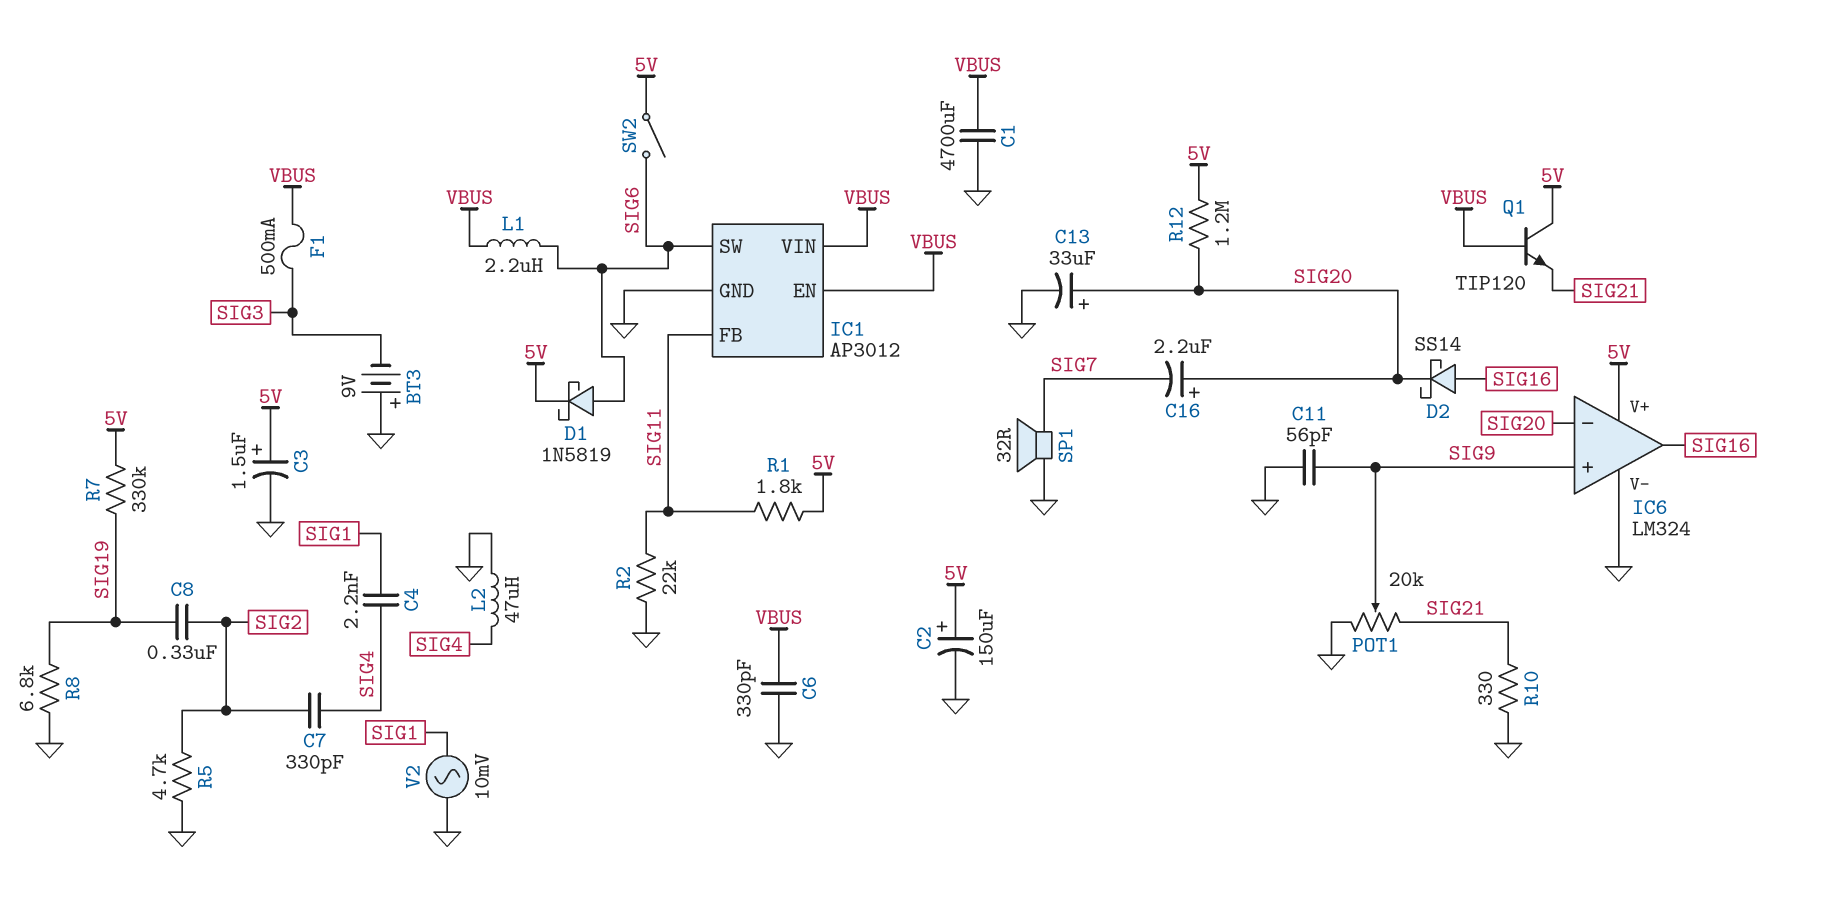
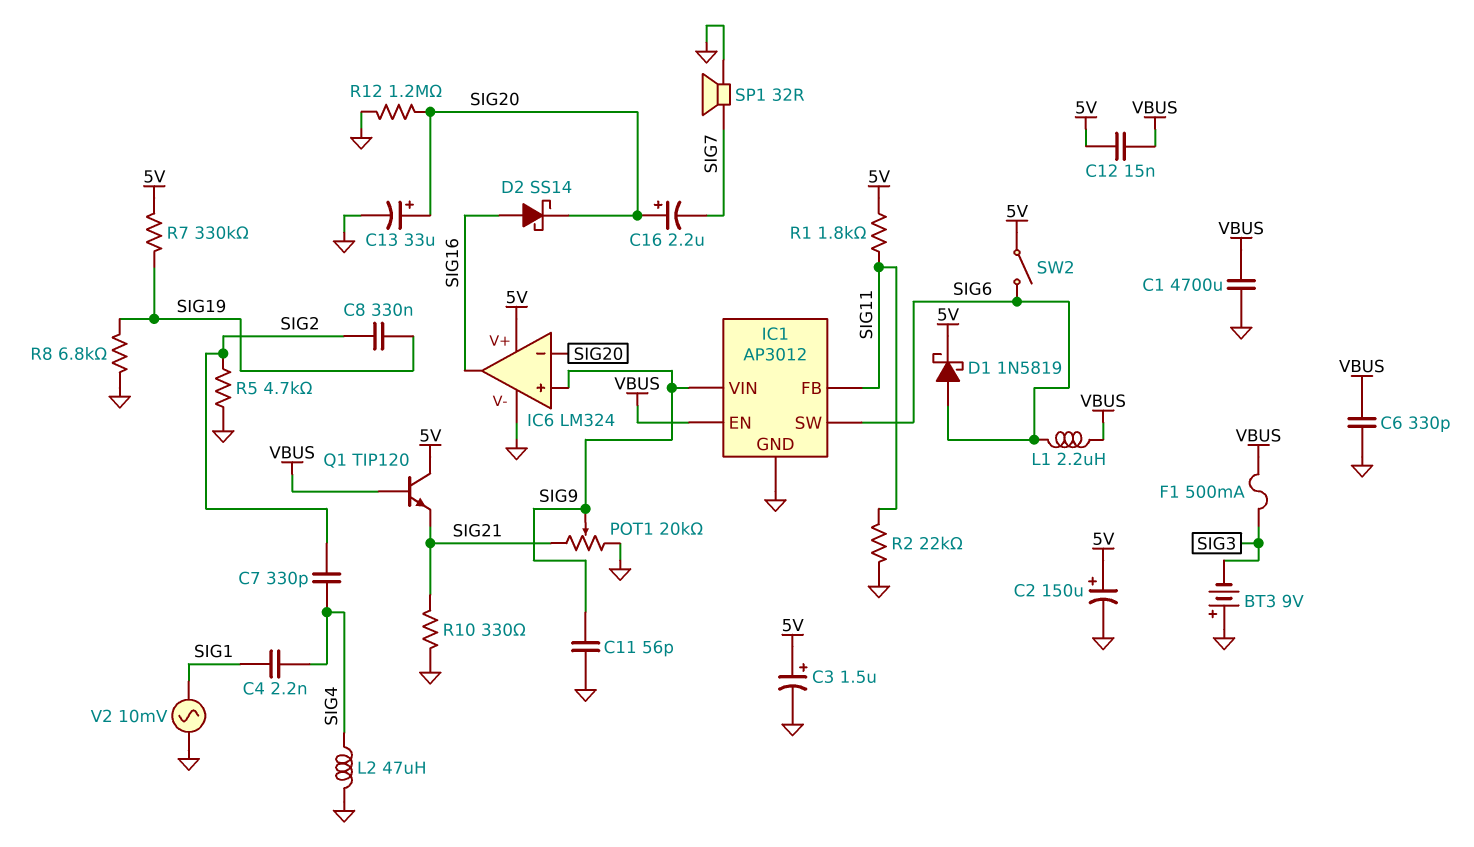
C12: none -> 15nF (5V, VBUS)
IC1 pin VIN: VBUS -> SIG9
R12: 1.2M (5V, SIG20) -> 1.2M (GND, SIG20)

